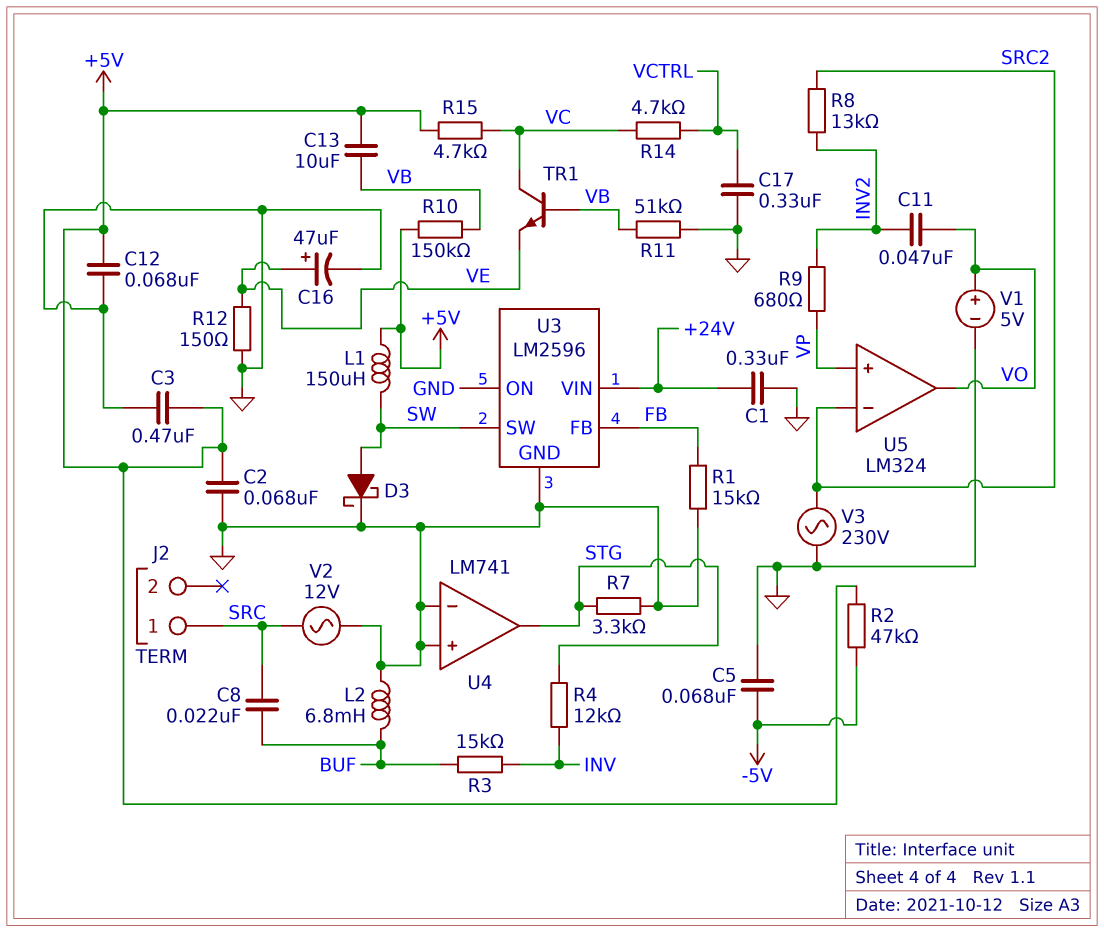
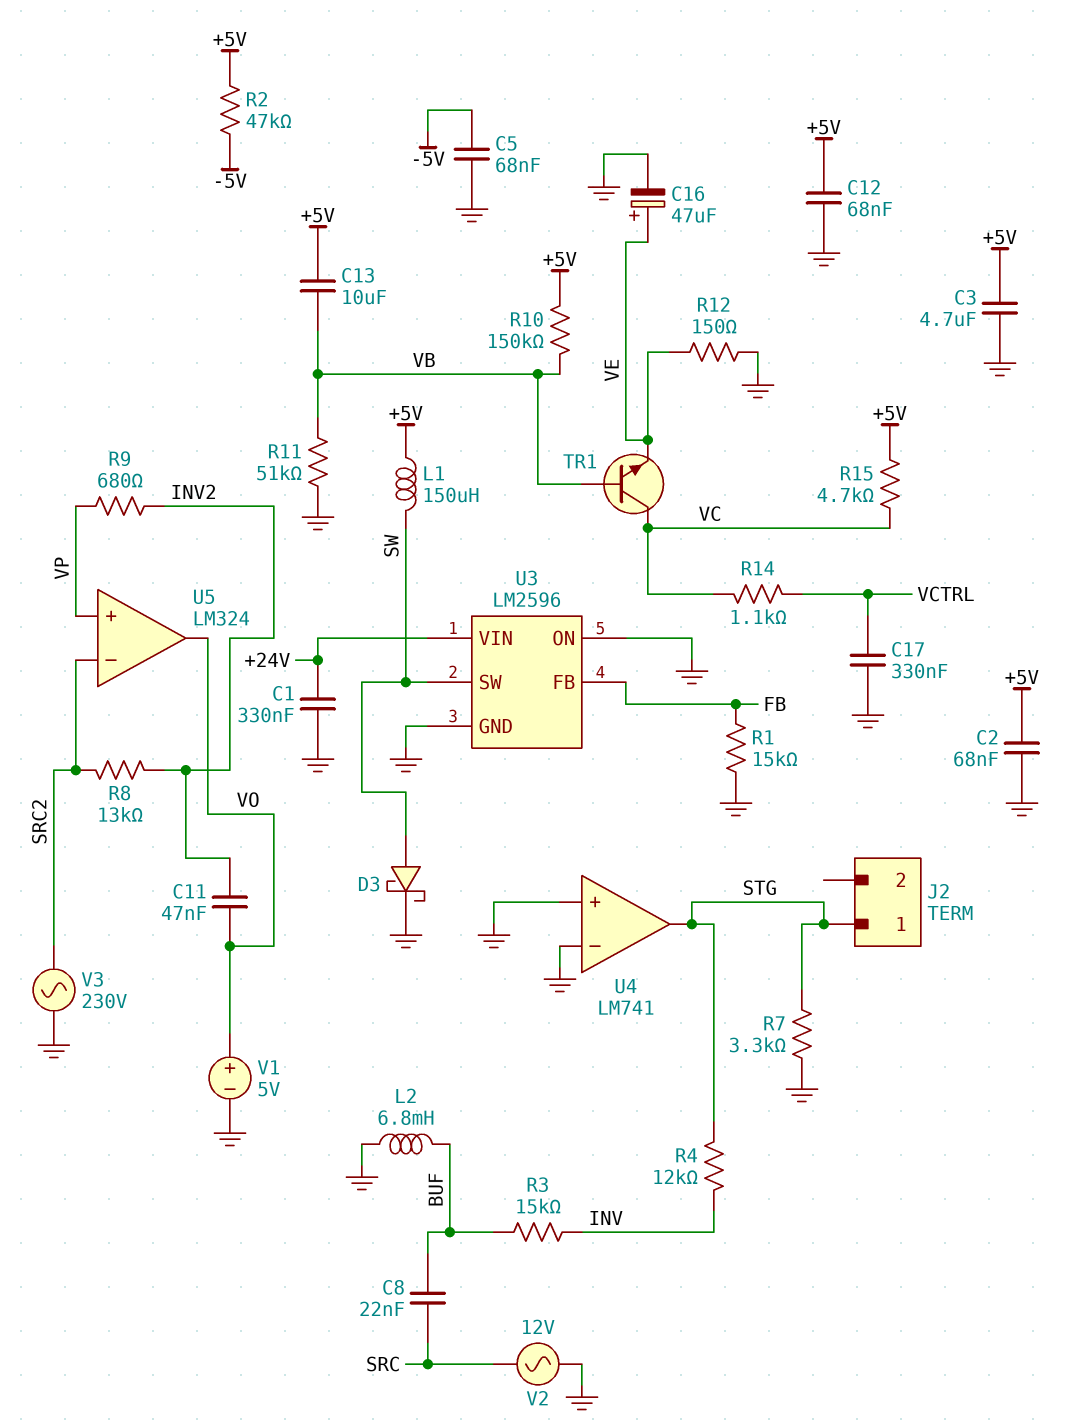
C3: 470nF (+5V, GND) -> 4.7uF (+5V, GND)
J2 pin 1: SRC -> STG
R14: 4.7k (VC, VCTRL) -> 1.1k (VC, VCTRL)

